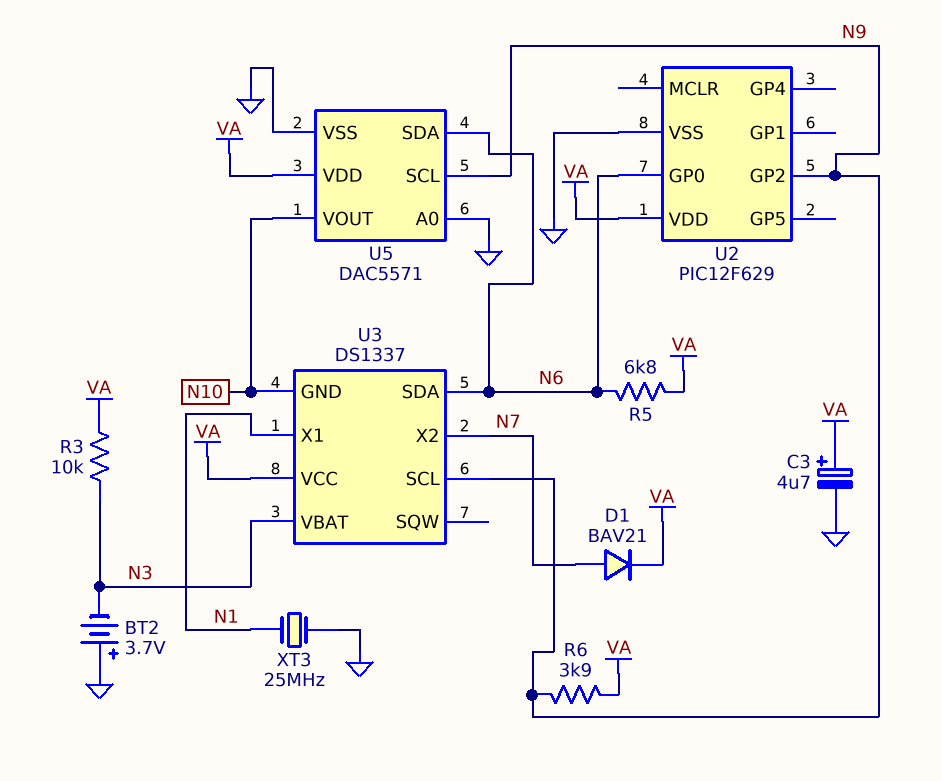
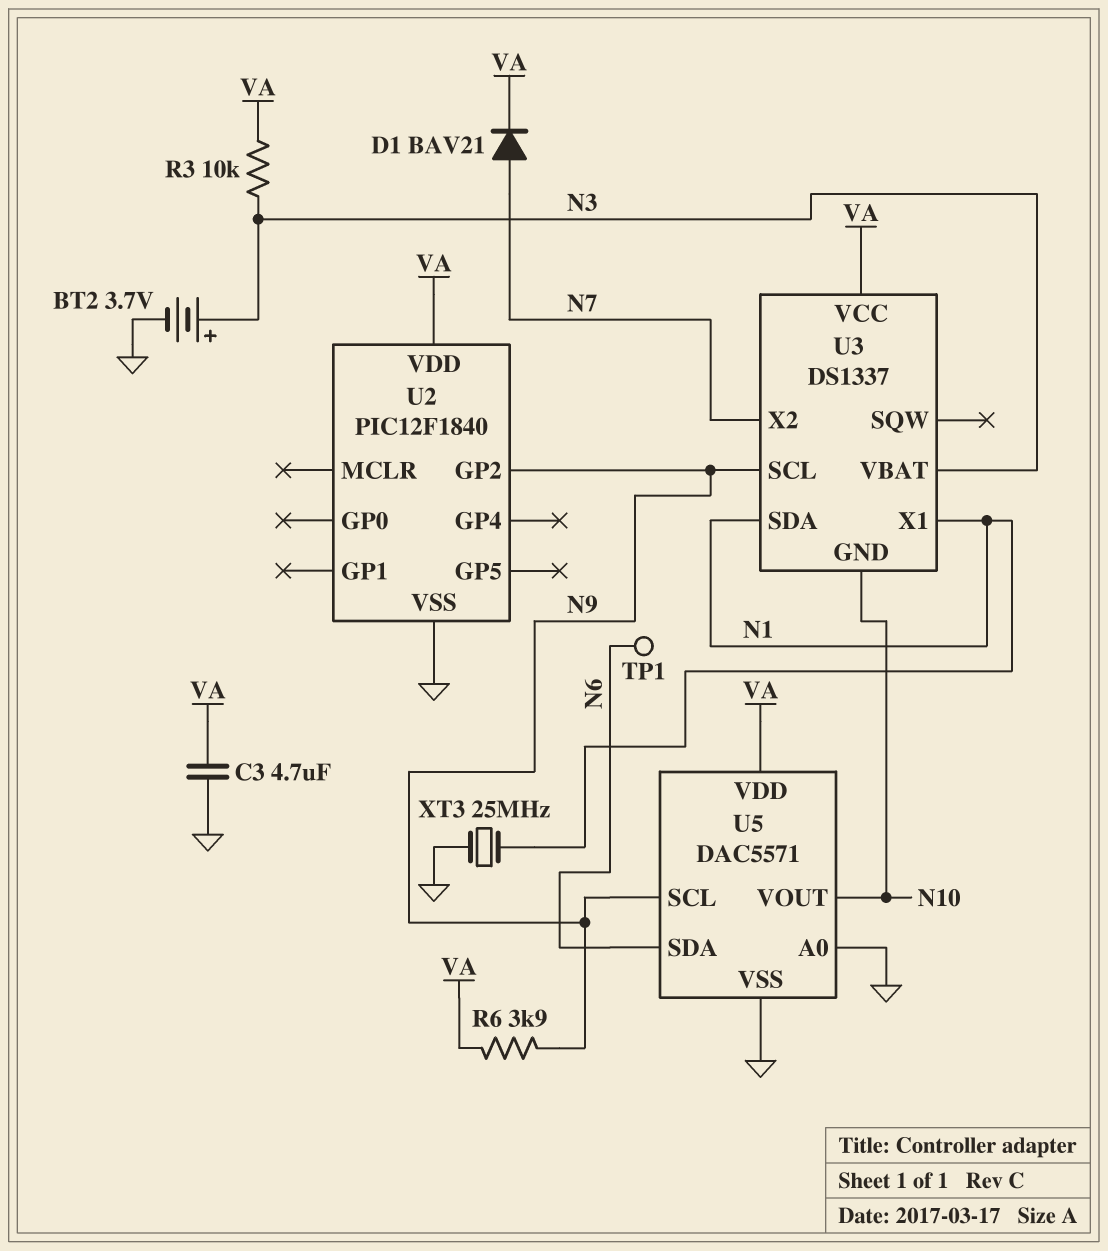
BT2: 3.7V (plus GND, minus N3) -> 3.7V (plus N3, minus GND)
C3: 4.7uF (plus VA, minus GND) -> 4.7uF (GND, VA)
R5: 6.8k (N6, VA) -> none
TP1: none -> test point (N6)
U2: PIC12F629 -> PIC12F1840
U2 pin GP0: N6 -> none
U3 pin SDA: N6 -> N1

